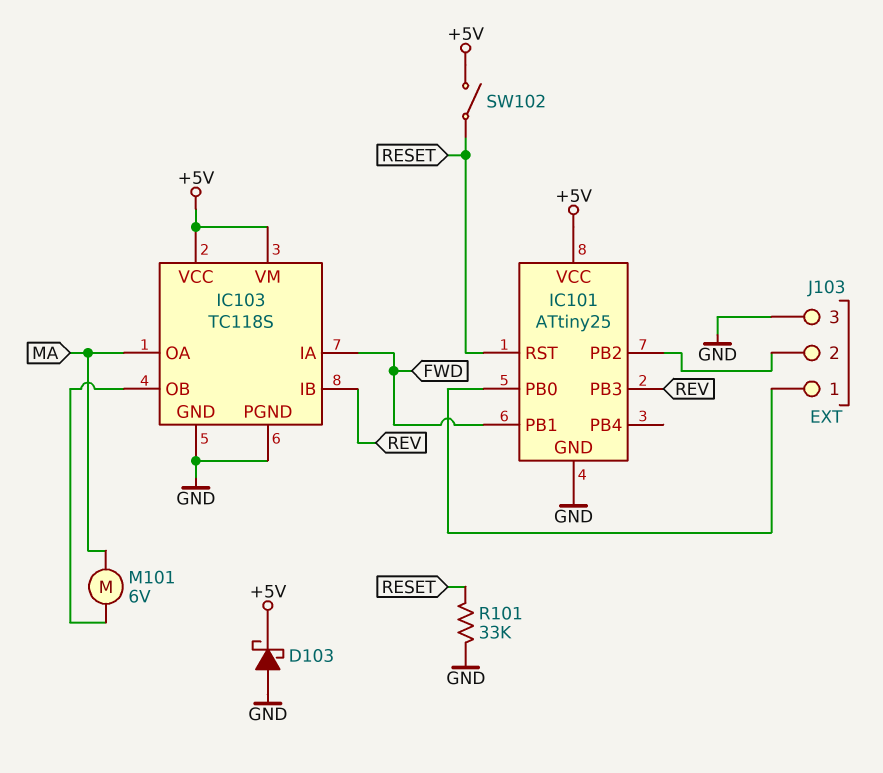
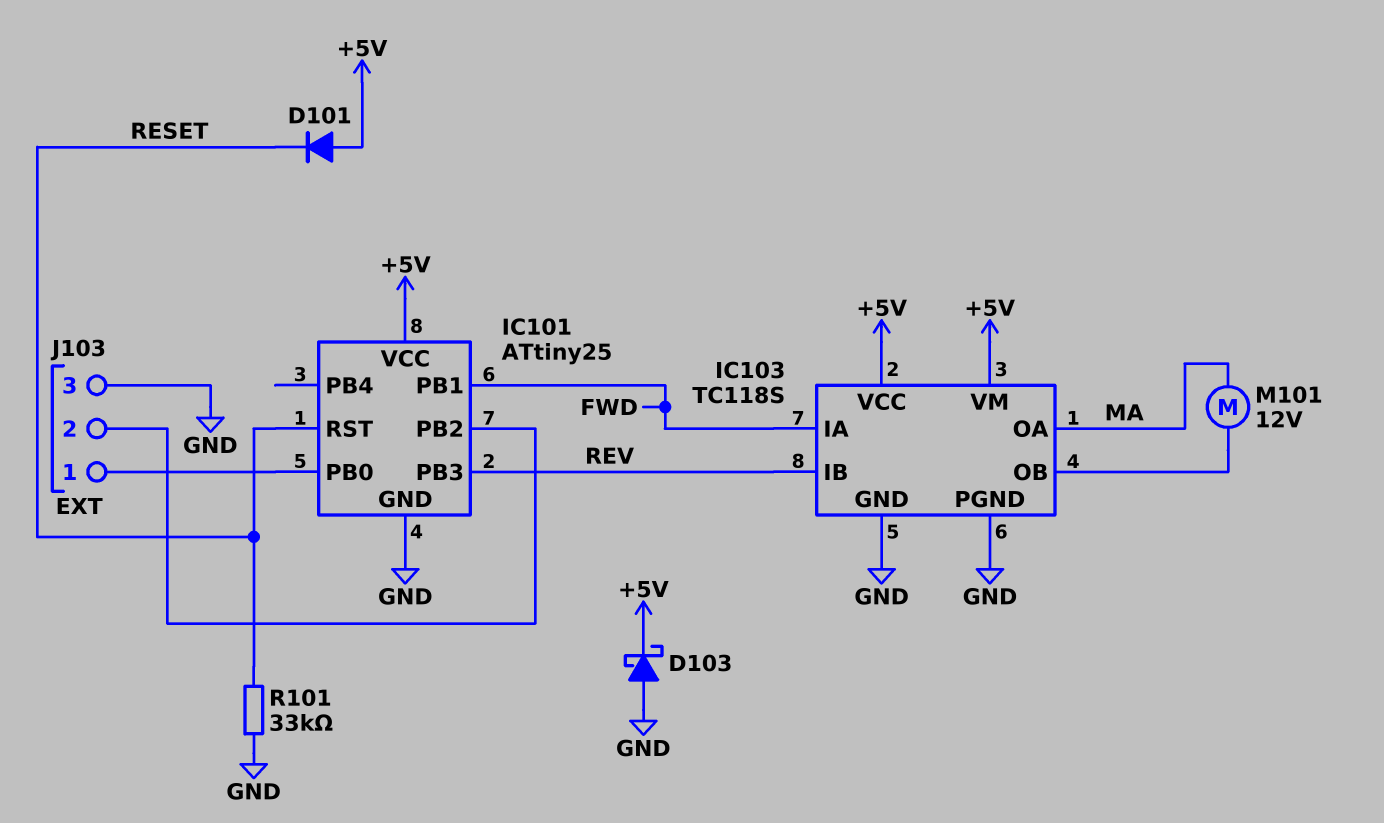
D101: none -> diode (A +5V, K RESET)
M101: motor 6V (IC103/OB, MA) -> motor 12V (IC103/OB, MA)
SW102: switch (+5V, RESET) -> none

